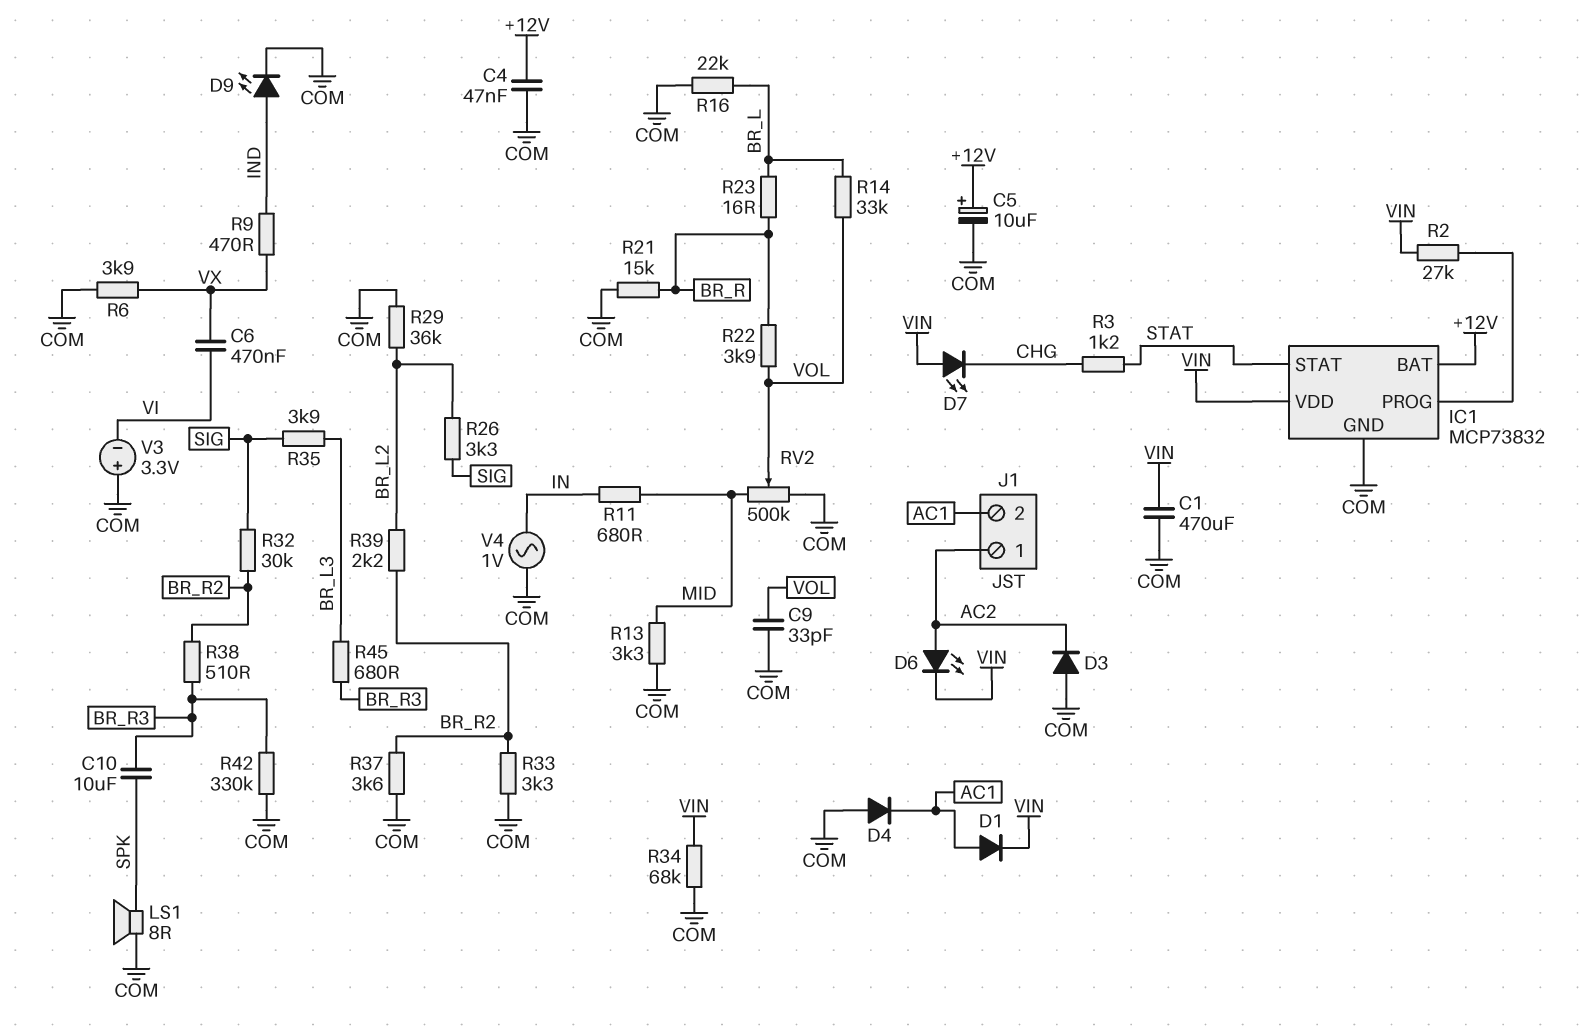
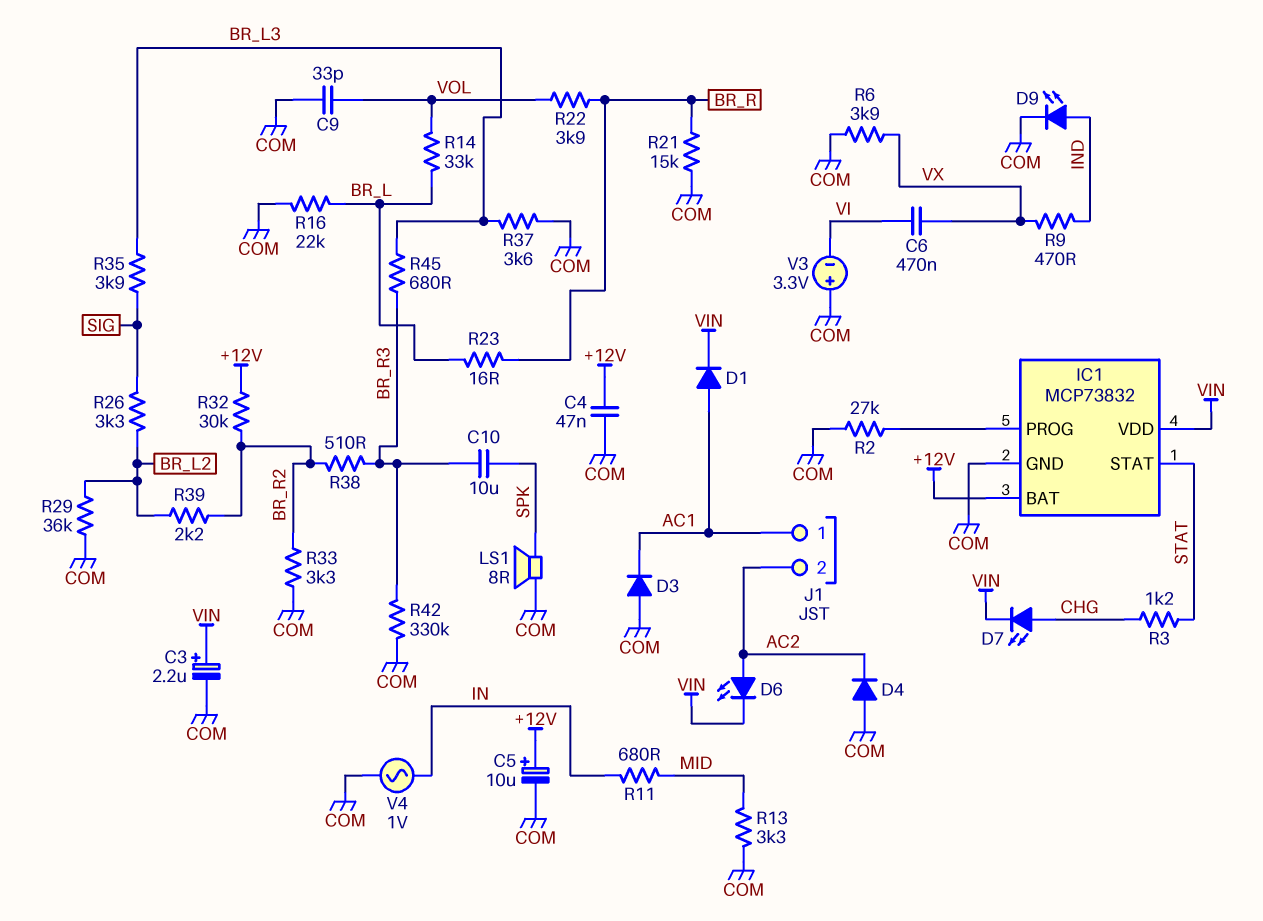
C1: 470uF (COM, VIN) -> none
C3: none -> 2.2uF (plus VIN, minus COM)
D3: diode (A COM, K AC2) -> diode (A COM, K AC1)
D4: diode (A COM, K AC1) -> diode (A COM, K AC2)
D7: LED (A VIN, K CHG) -> LED (A CHG, K VIN)
J1 pin 1: AC2 -> AC1
J1 pin 2: AC1 -> AC2
R2: 27k (IC1/PROG, VIN) -> 27k (COM, IC1/PROG)
R32: 30k (BR_R2, SIG) -> 30k (+12V, BR_R2)
R34: 68k (COM, VIN) -> none
R37: 3.6k (BR_R2, COM) -> 3.6k (BR_L3, COM)
RV2: 500k (COM, MID, wiper VOL) -> none

